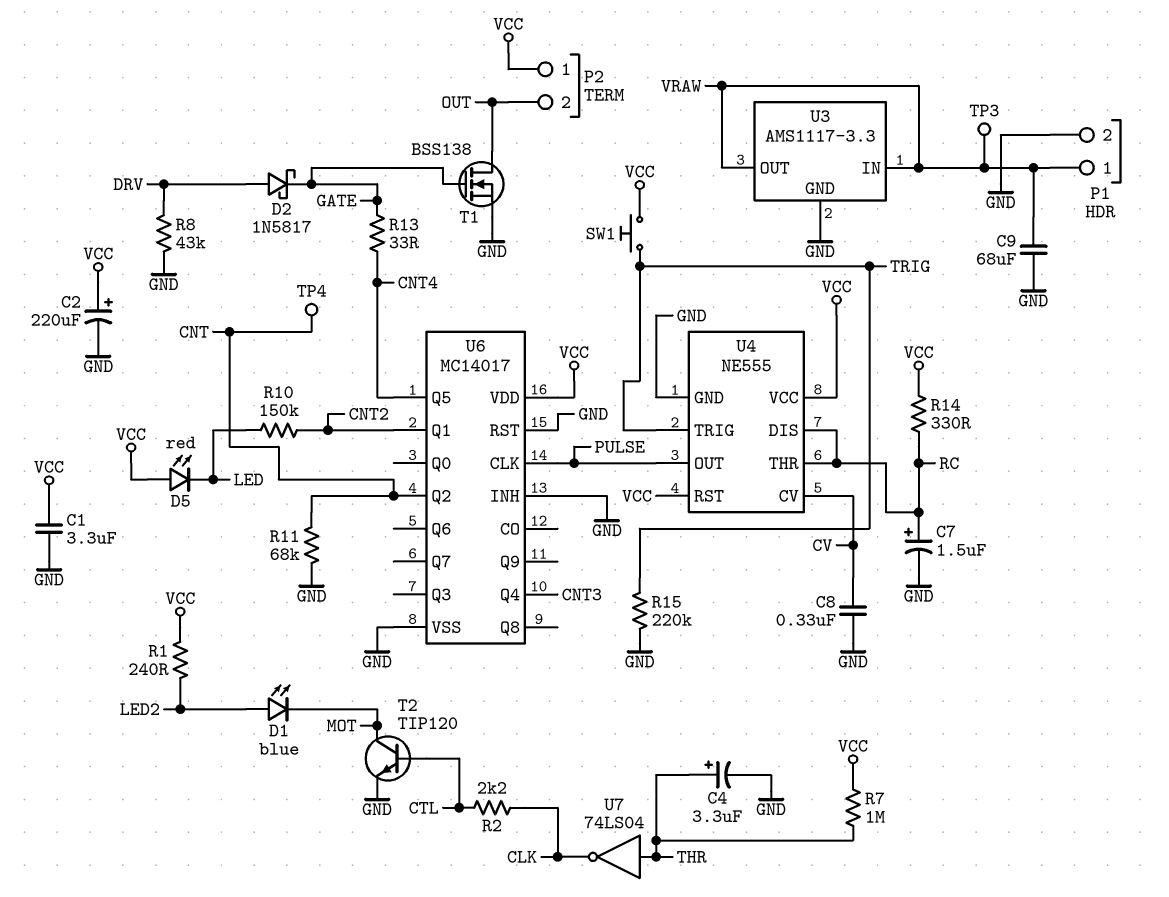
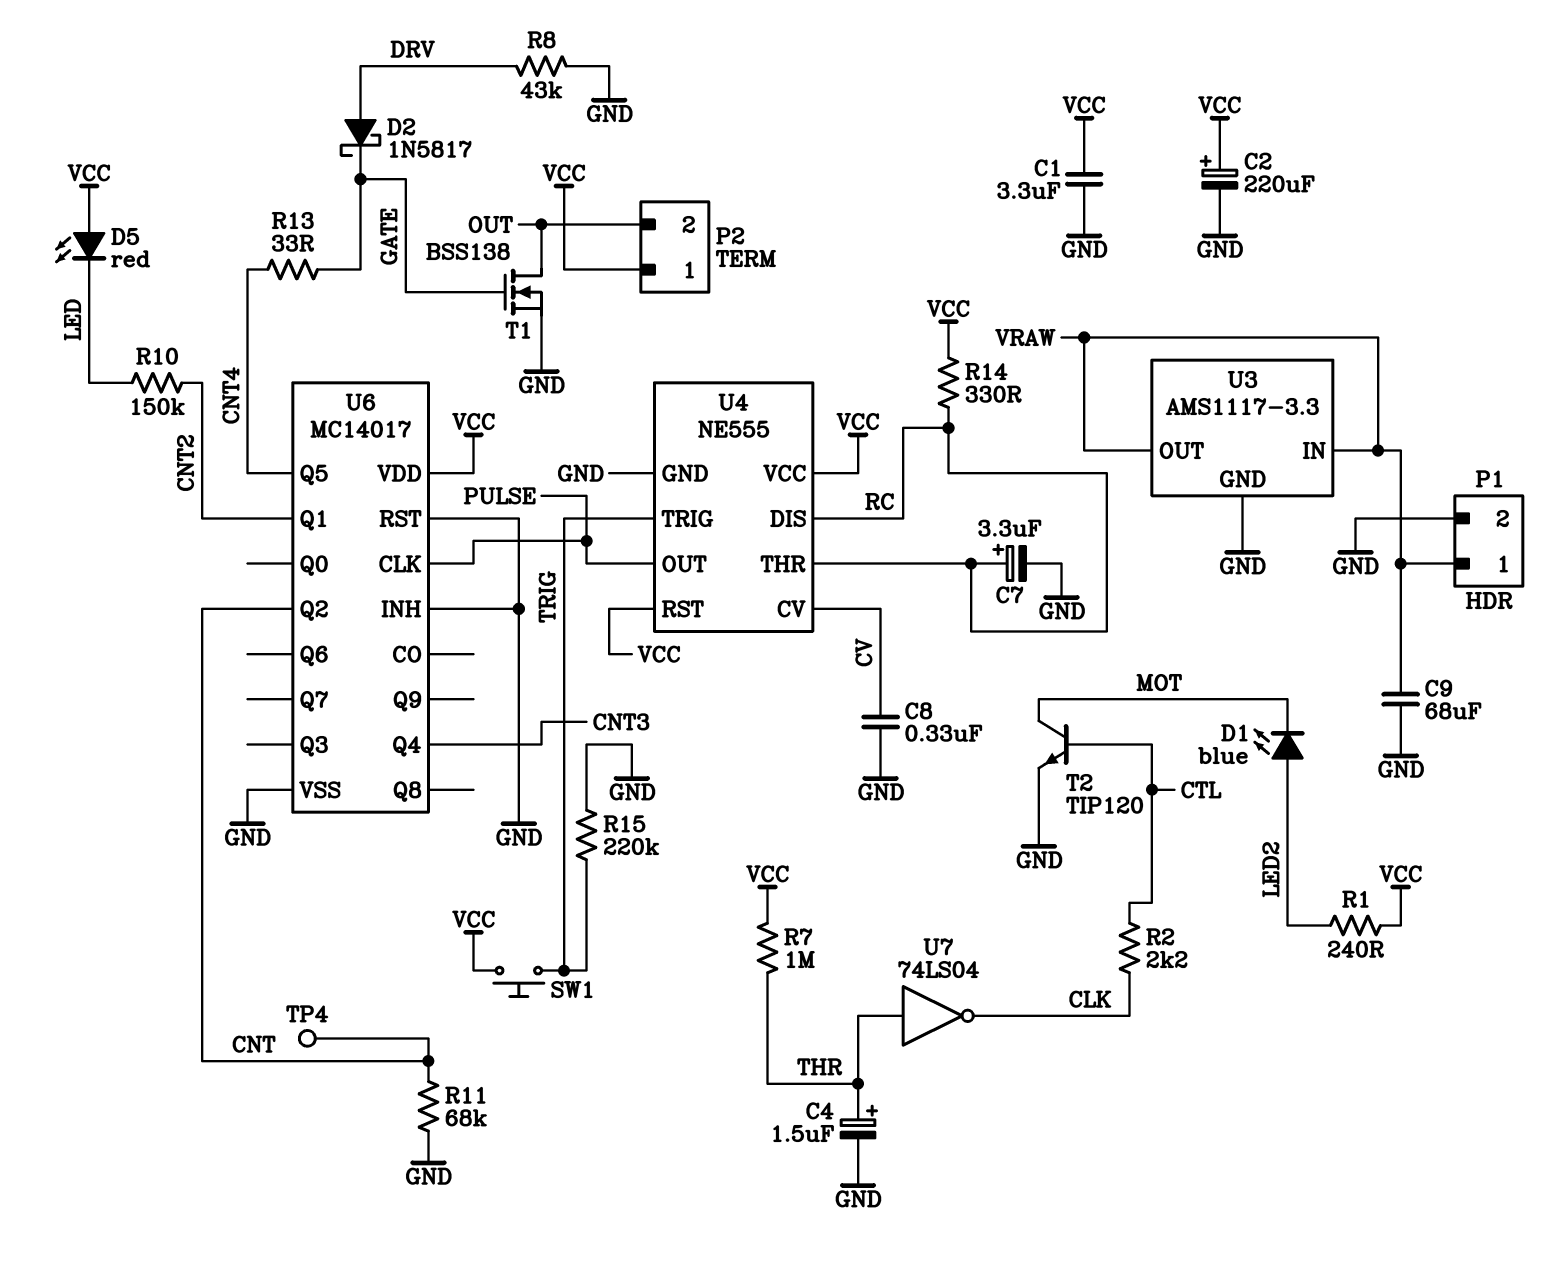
C4: 3.3uF (plus THR, minus GND) -> 1.5uF (plus THR, minus GND)
C7: 1.5uF (plus RC, minus GND) -> 3.3uF (plus RC, minus GND)
TP3: test point (VRAW) -> none

